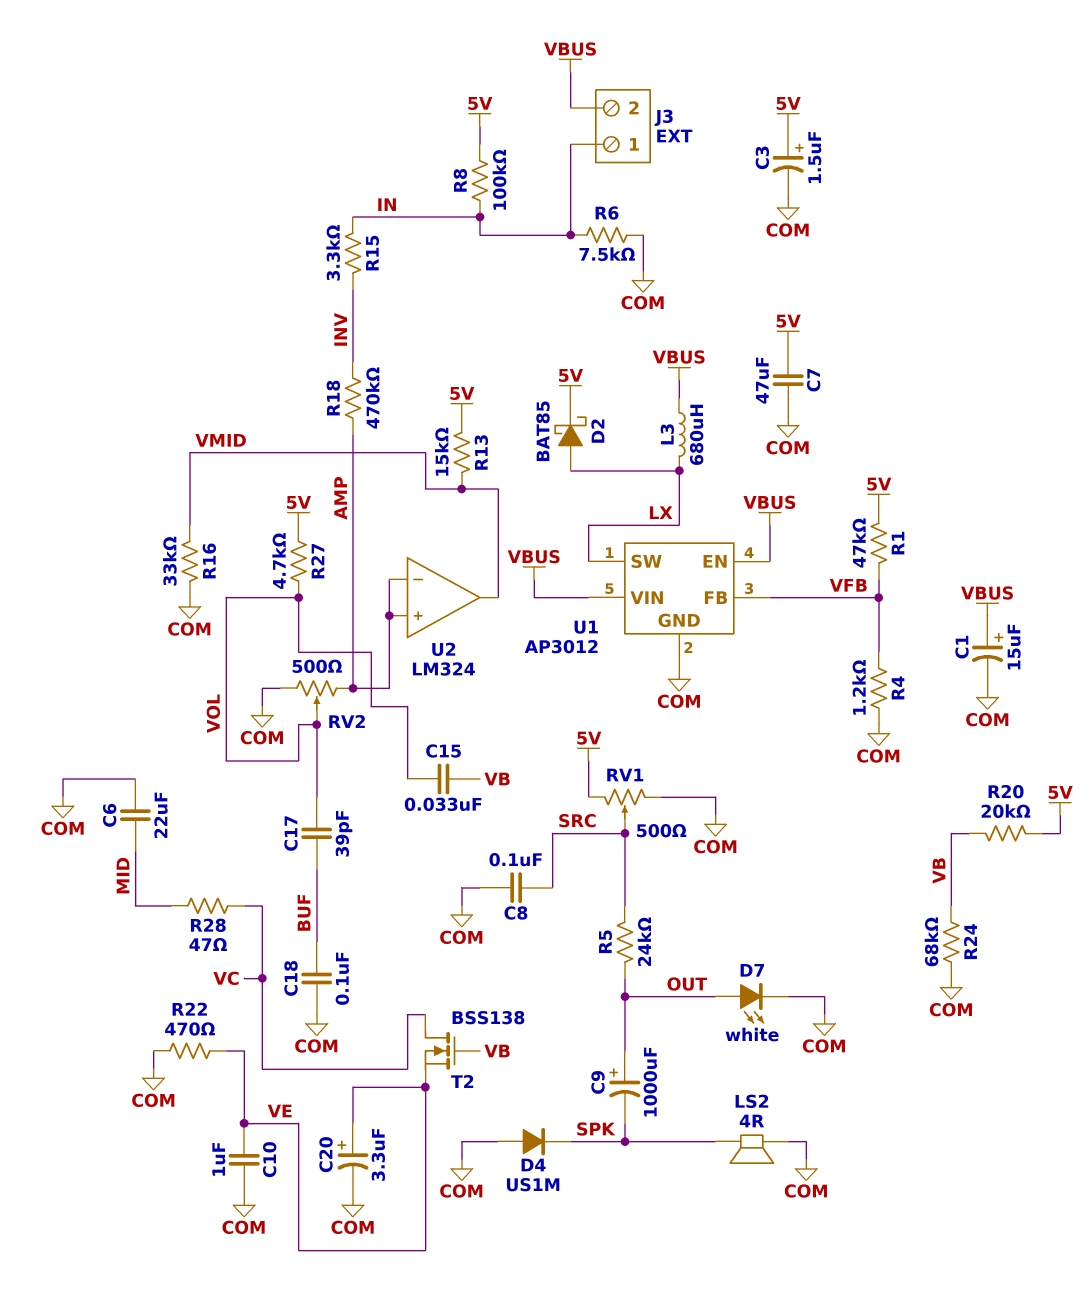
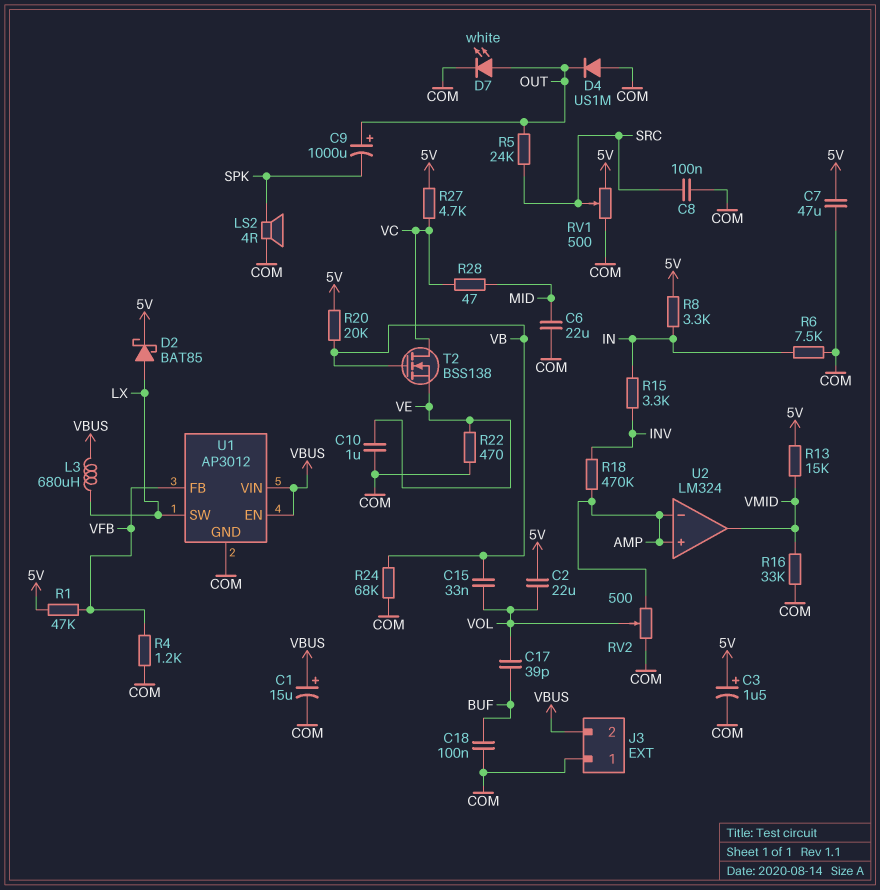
C2: none -> 22uF (5V, VOL)
C20: 3.3uF (plus VE, minus COM) -> none
D4: diode US1M (A COM, K SPK) -> diode US1M (A COM, K OUT)
J3 pin 1: IN -> COM
R8: 100k (5V, IN) -> 3.3k (5V, IN)
R27: 4.7k (5V, VOL) -> 4.7k (5V, VC)

